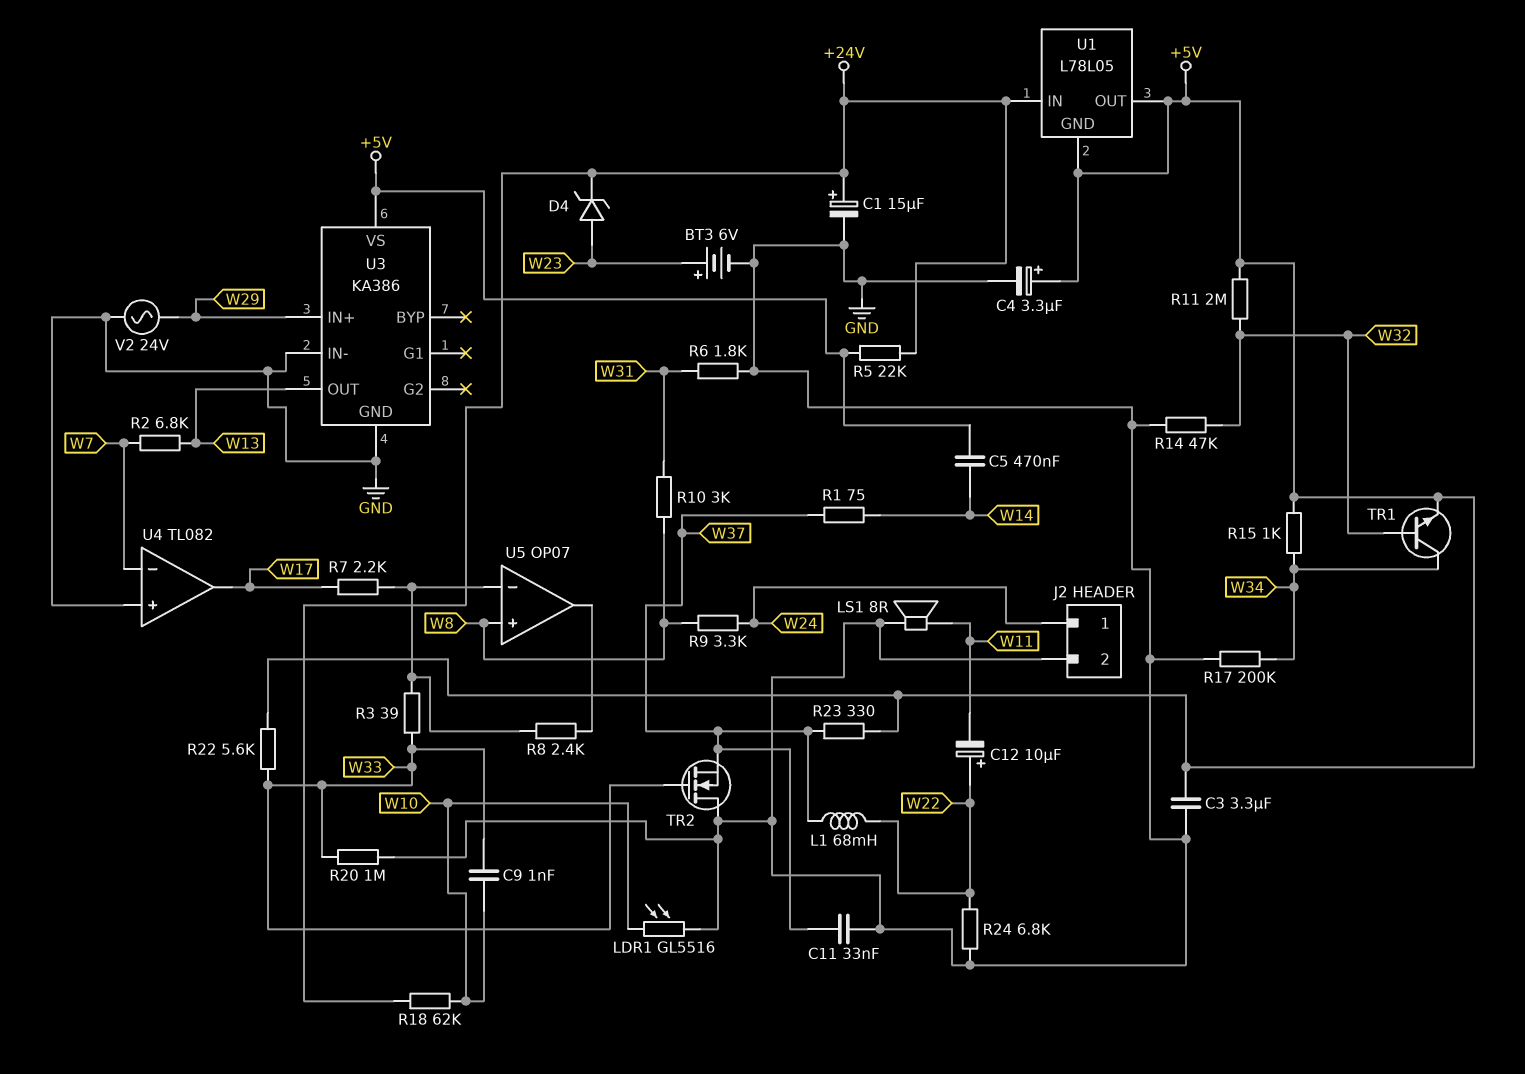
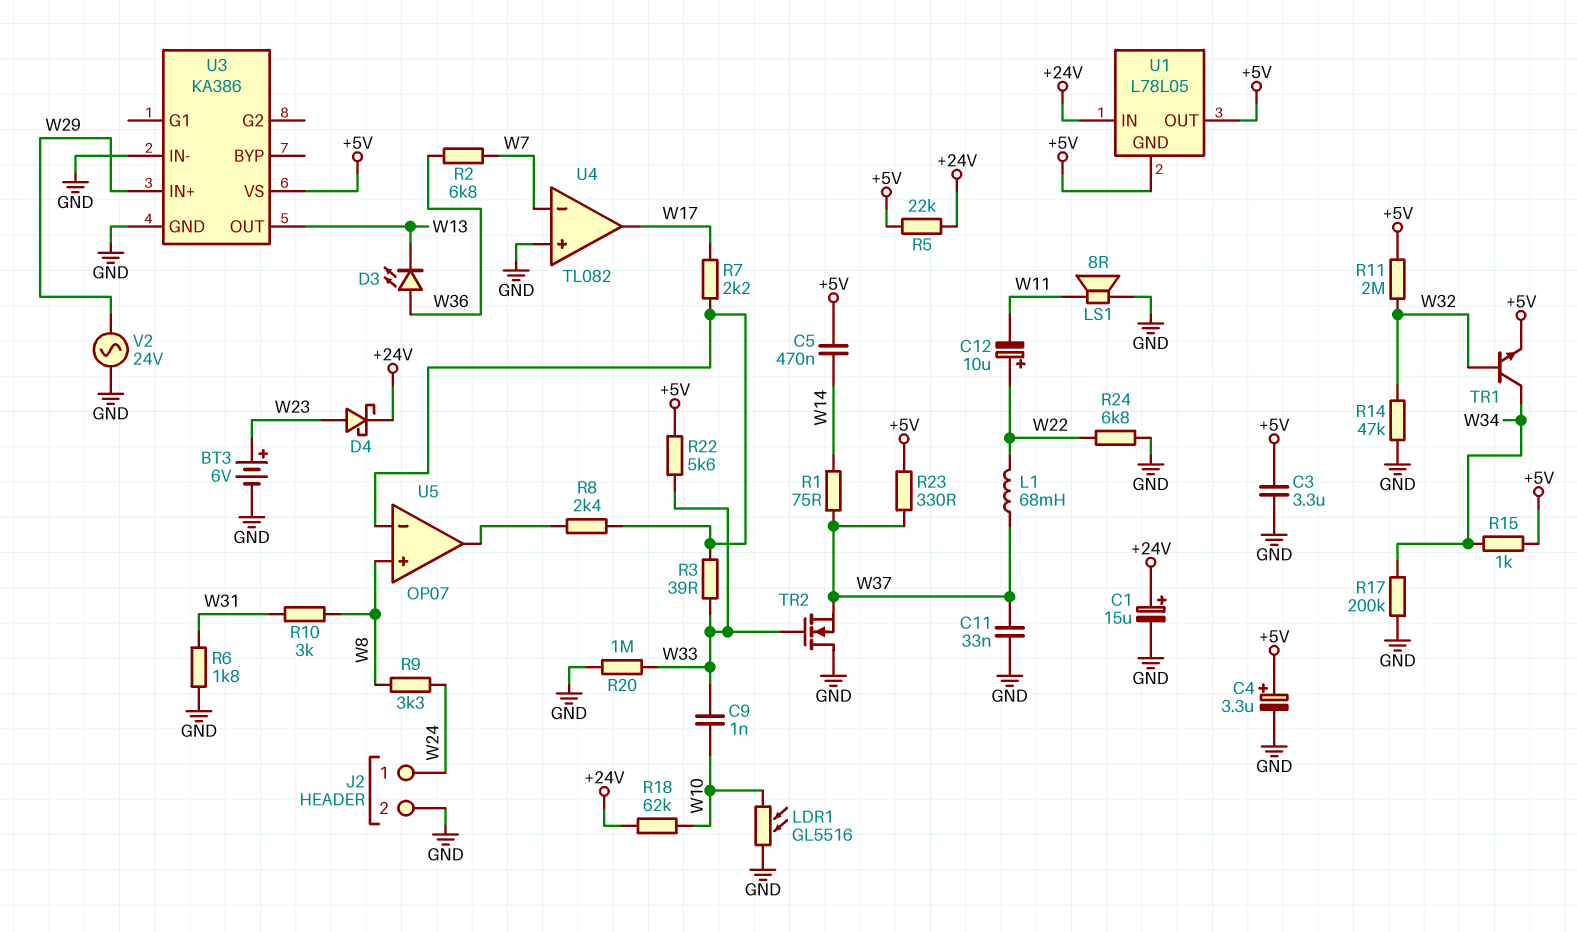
D3: none -> LED (A W36, K W13)
D4: zener (A W23, K +24V) -> schottky (A W23, K +24V)
R2: 6.8k (W7, W13) -> 6.8k (W7, W36)

